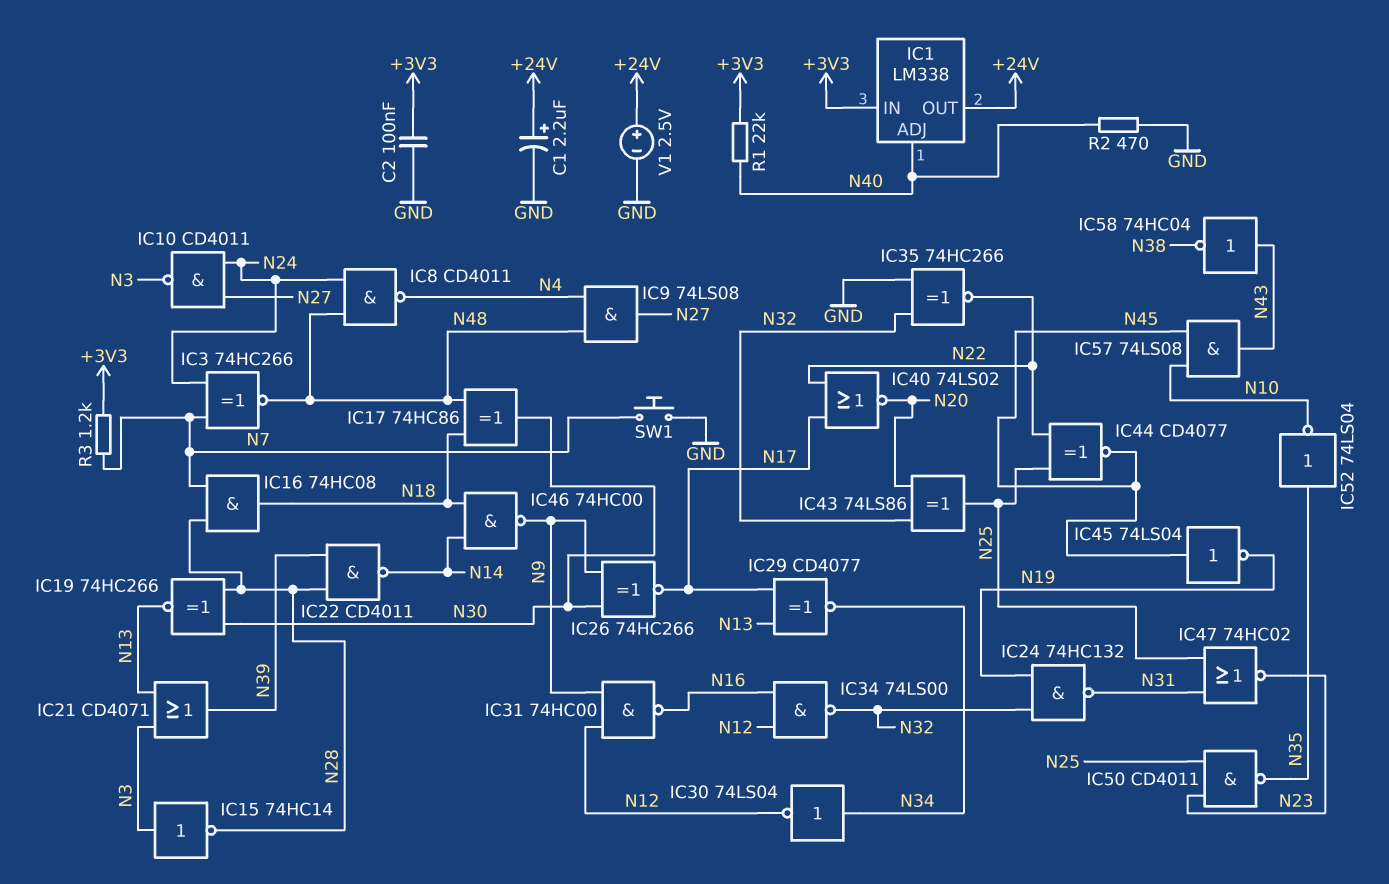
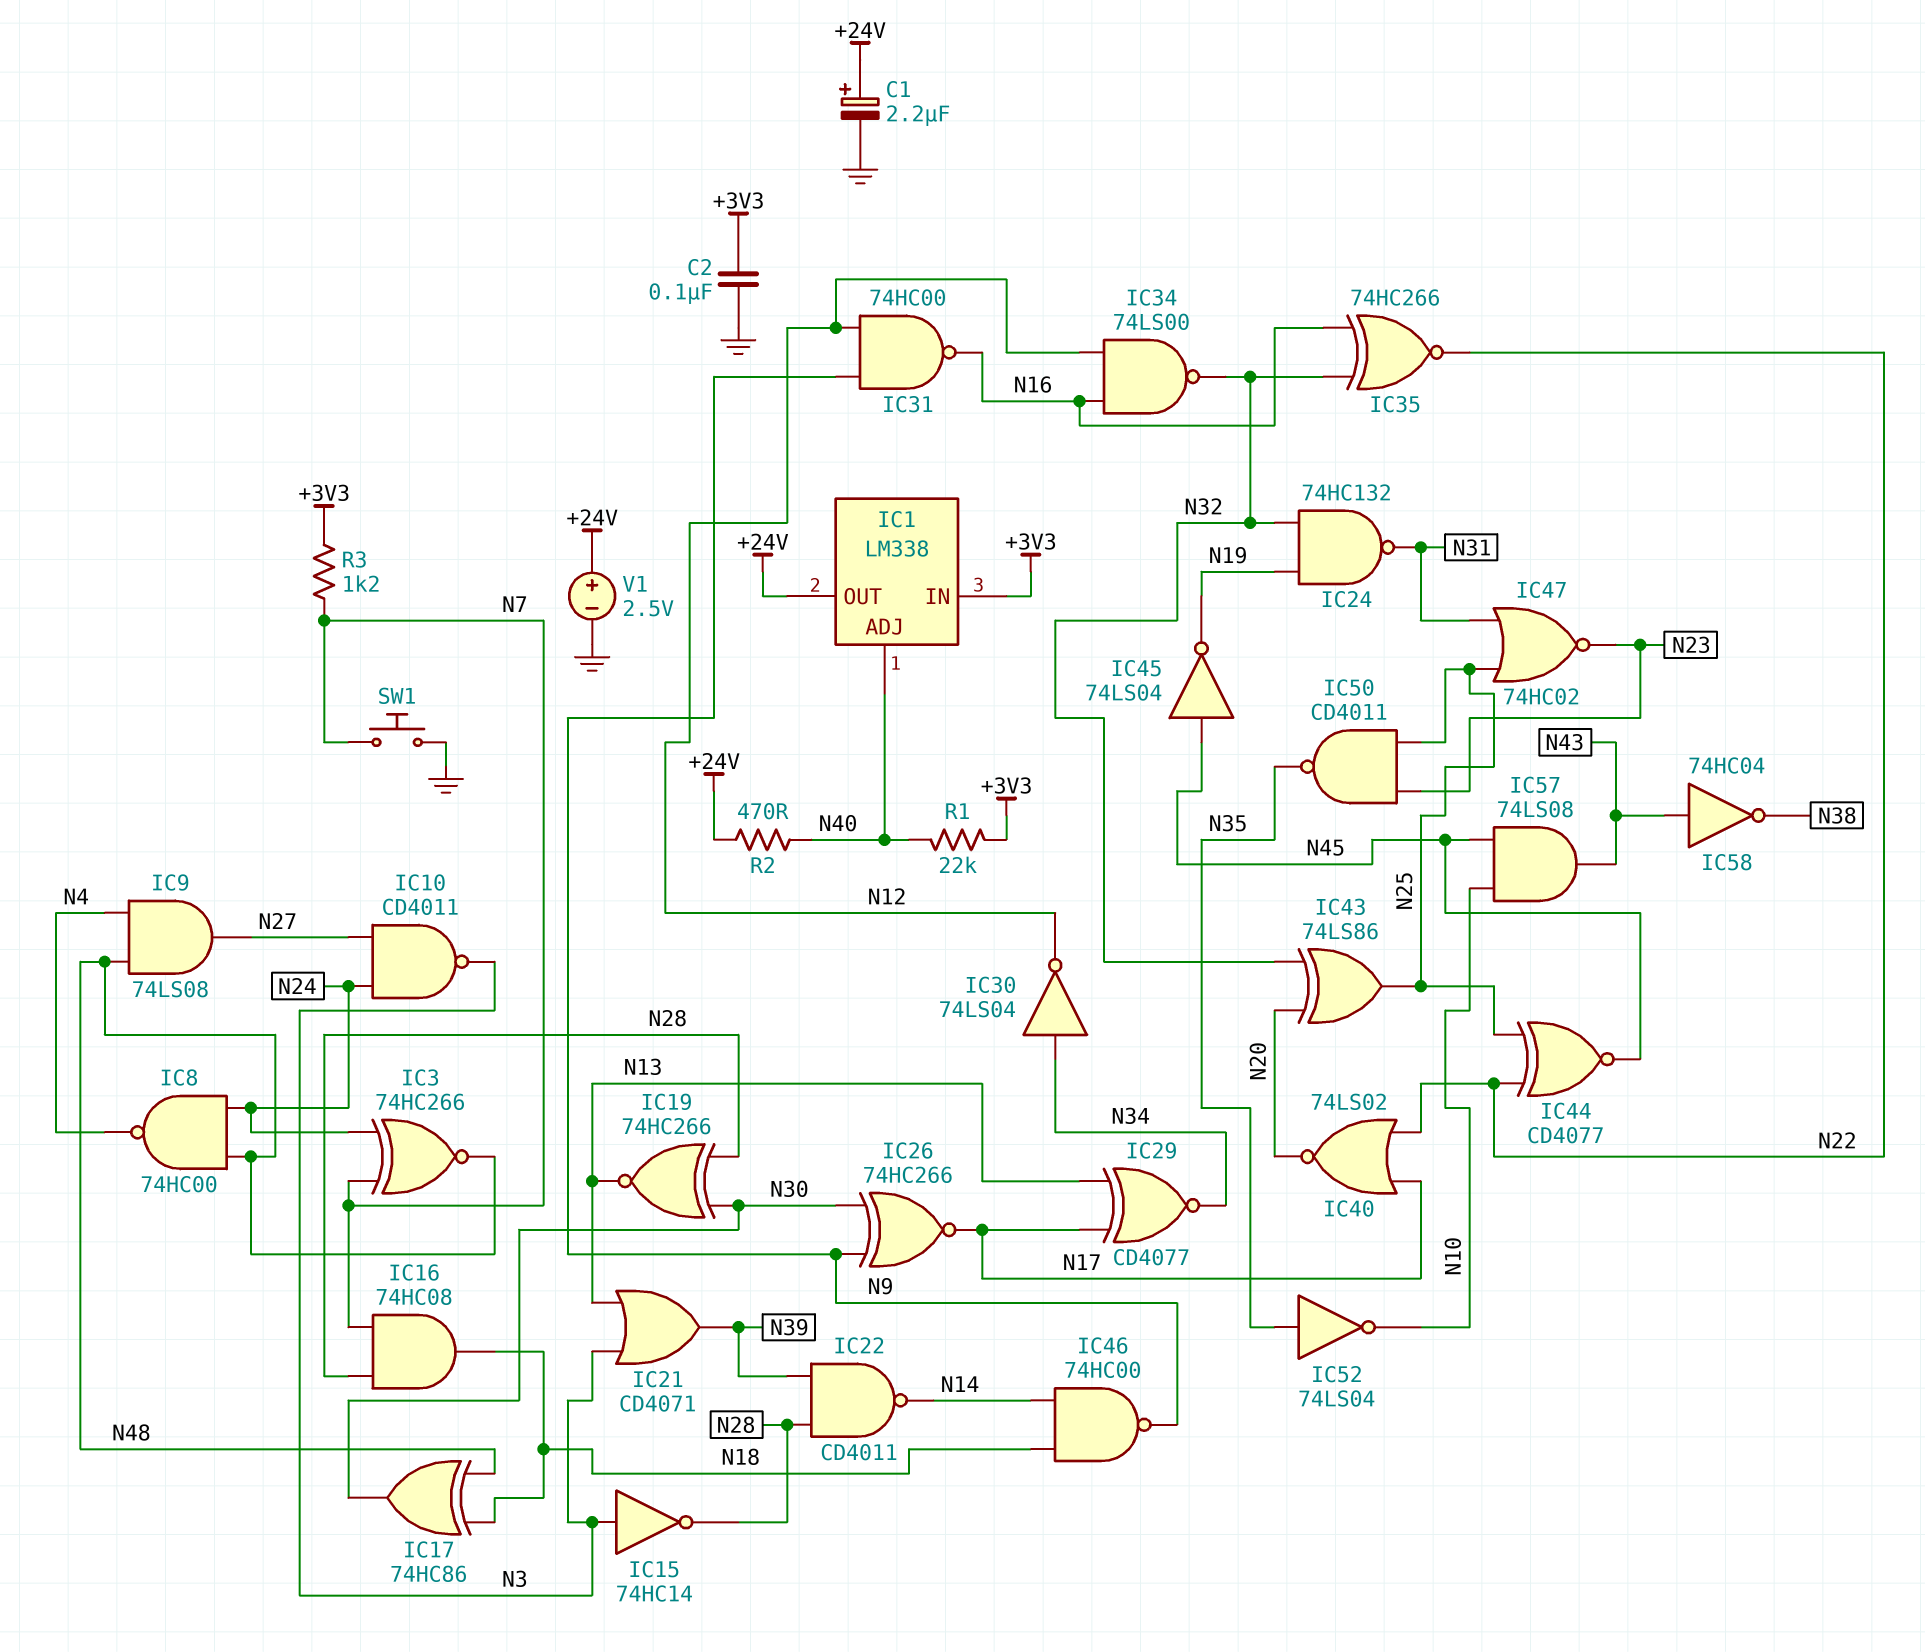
IC8: NAND CD4011 (in N24, in N48, out N4) -> NAND 74HC00 (in N24, in N48, out N4)
IC35: XNOR 74HC266 (in GND, in N32, out N22) -> XNOR 74HC266 (in N16, in N32, out N22)
R2: 470 (GND, N40) -> 470 (+24V, N40)

